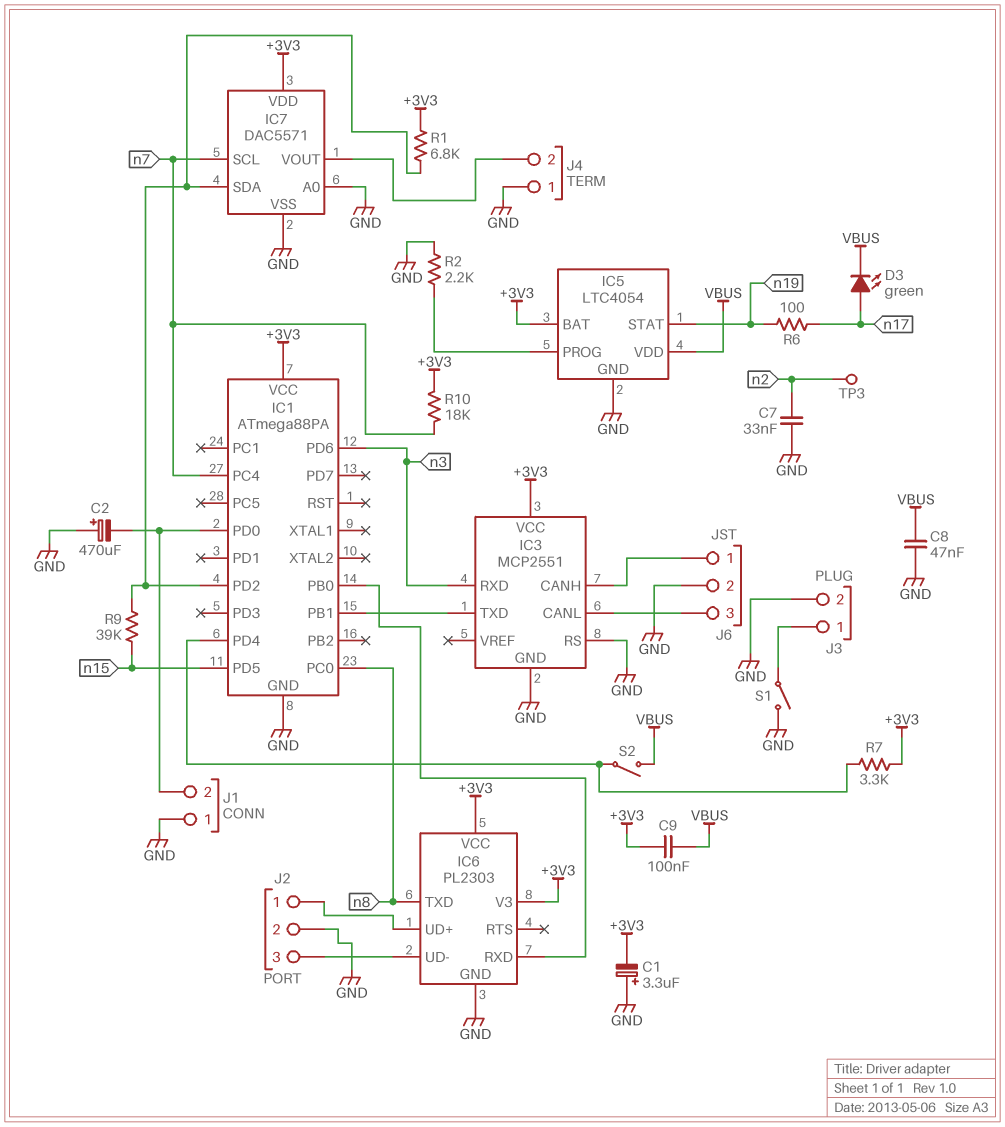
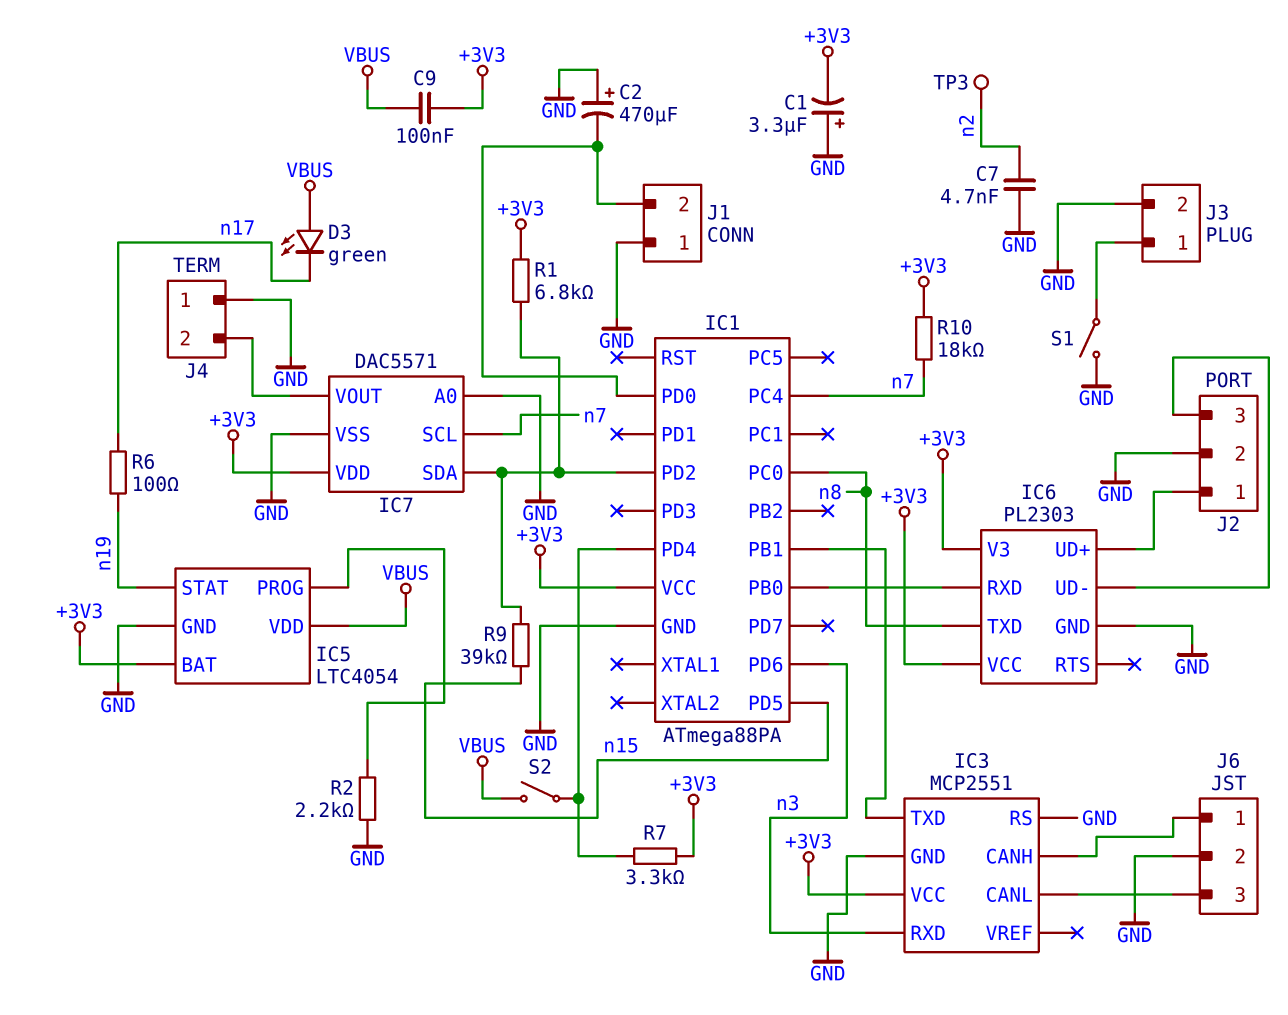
C7: 33nF (GND, n2) -> 4.7nF (GND, n2)
C8: 47nF (GND, VBUS) -> none
D3: LED green (A n17, K VBUS) -> LED green (A VBUS, K n17)

